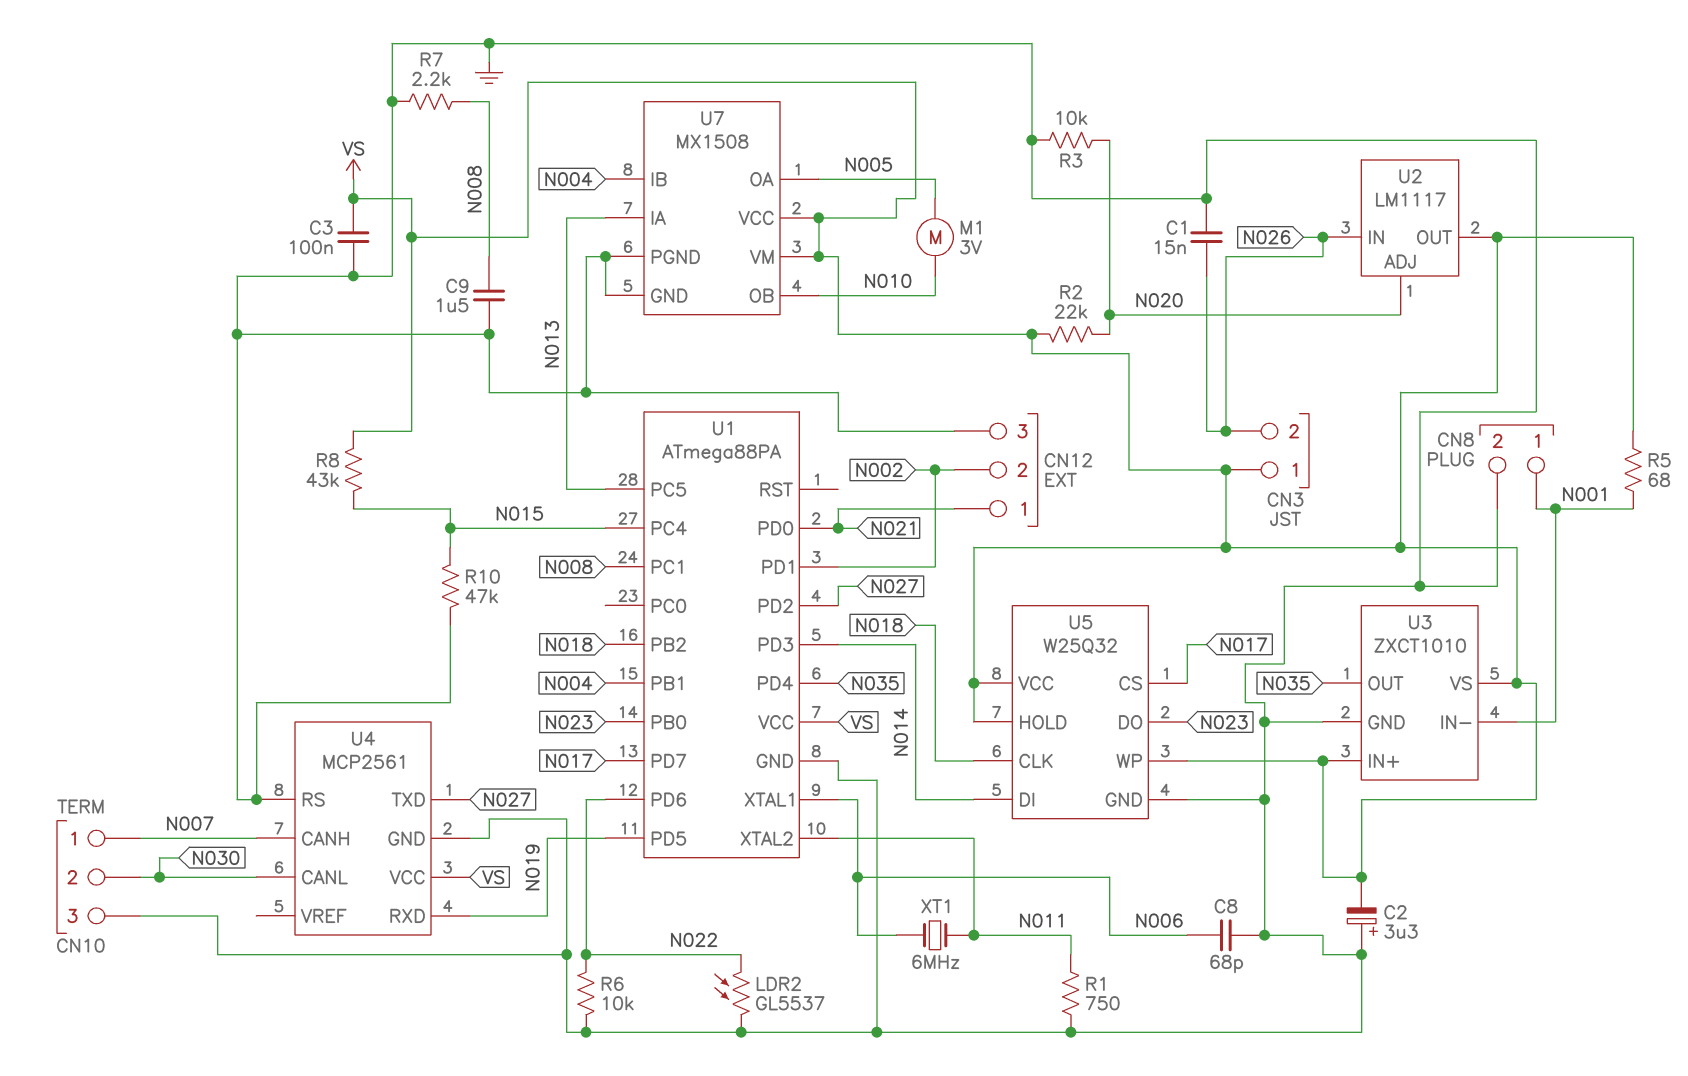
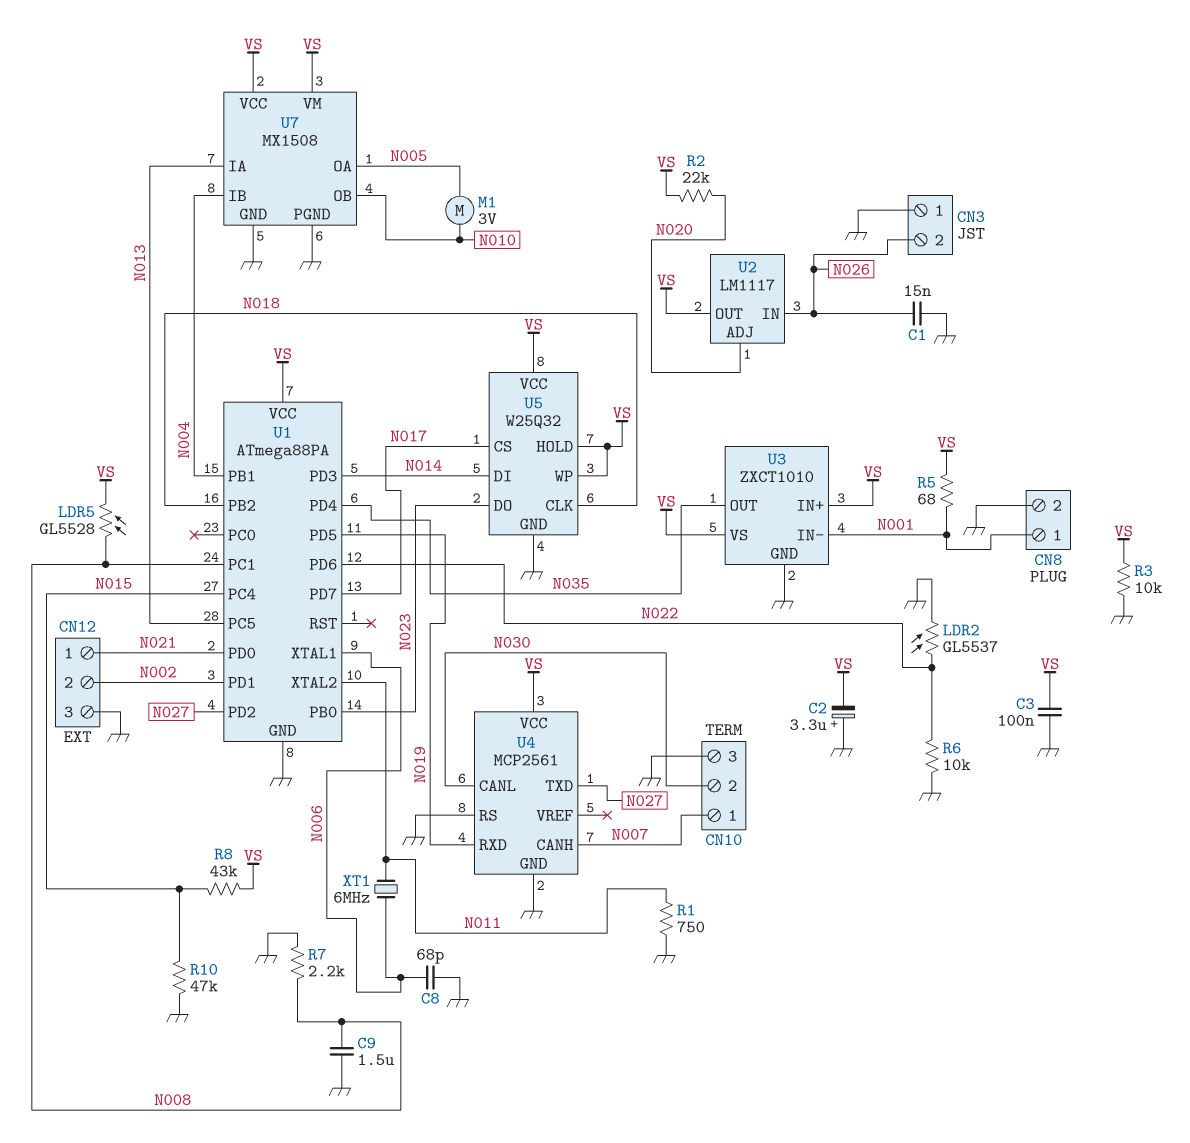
CN3 pin 1: VS -> GND
LDR5: none -> GL5528 (N008, VS)
R3: 10k (GND, N020) -> 10k (GND, VS)

